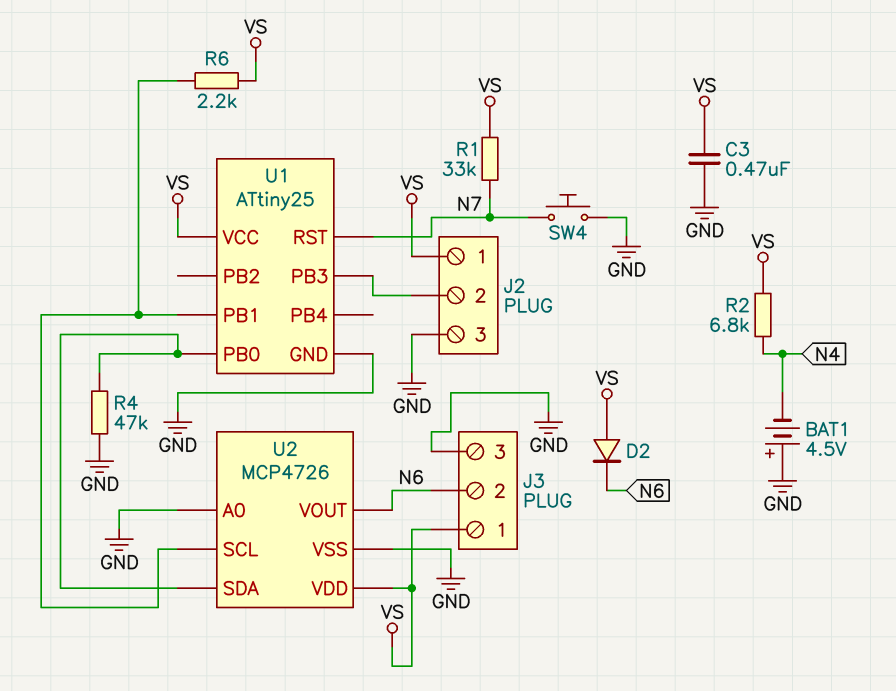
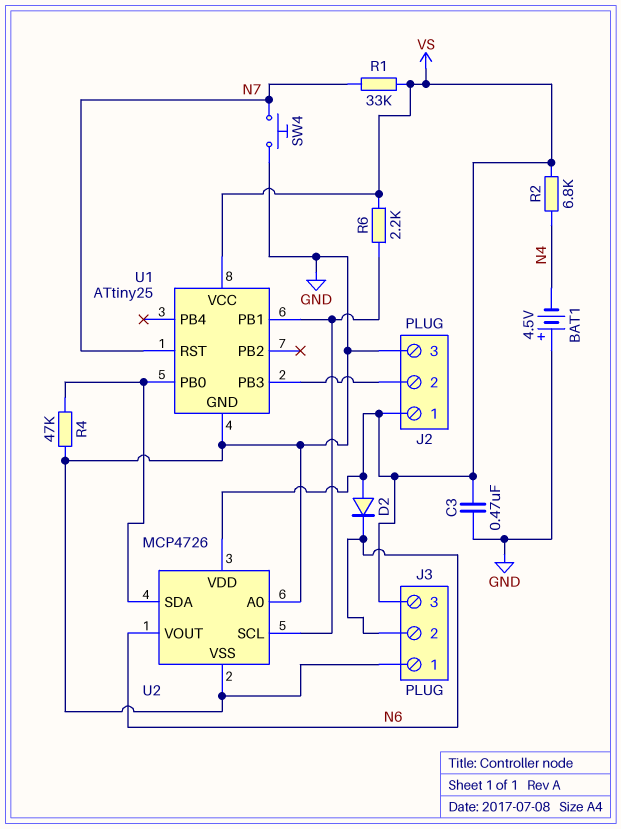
J3 pin 1: VS -> GND
J3 pin 3: GND -> VS

